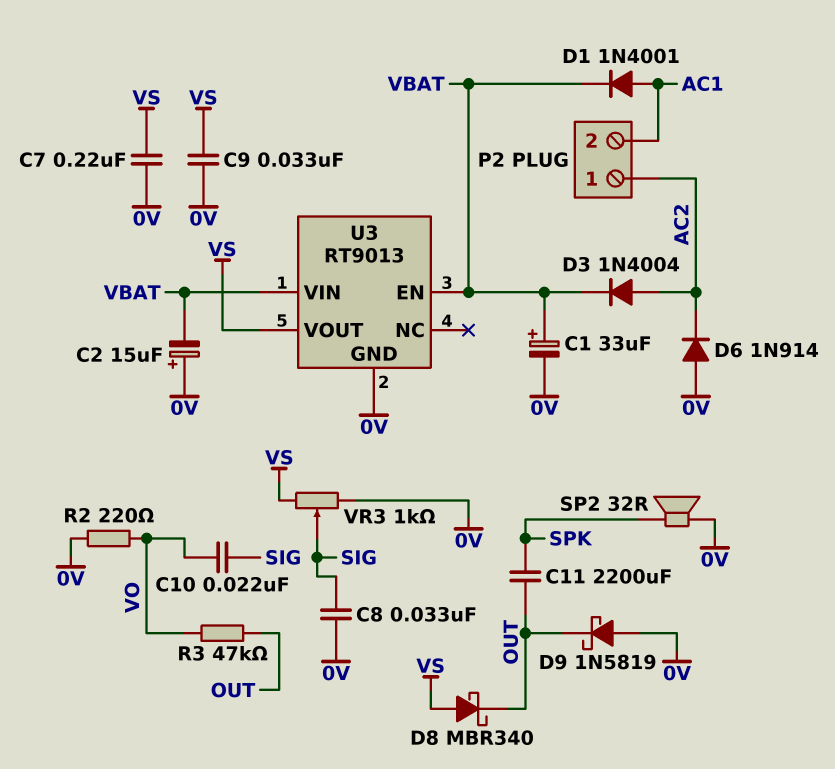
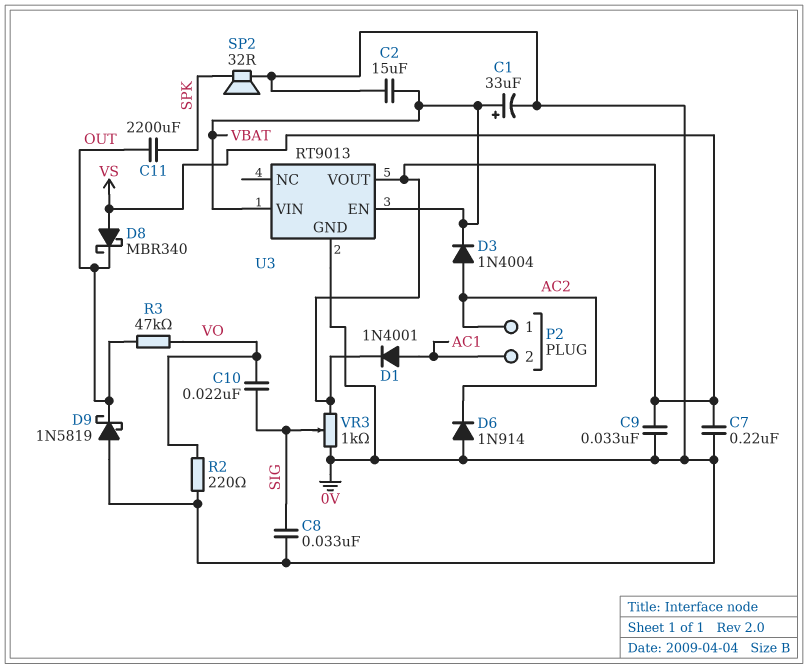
C2: 15uF (plus 0V, minus VBAT) -> 15uF (0V, VBAT)
D1: diode 1N4001 (A AC1, K VBAT) -> diode 1N4001 (A AC1, K VS)

